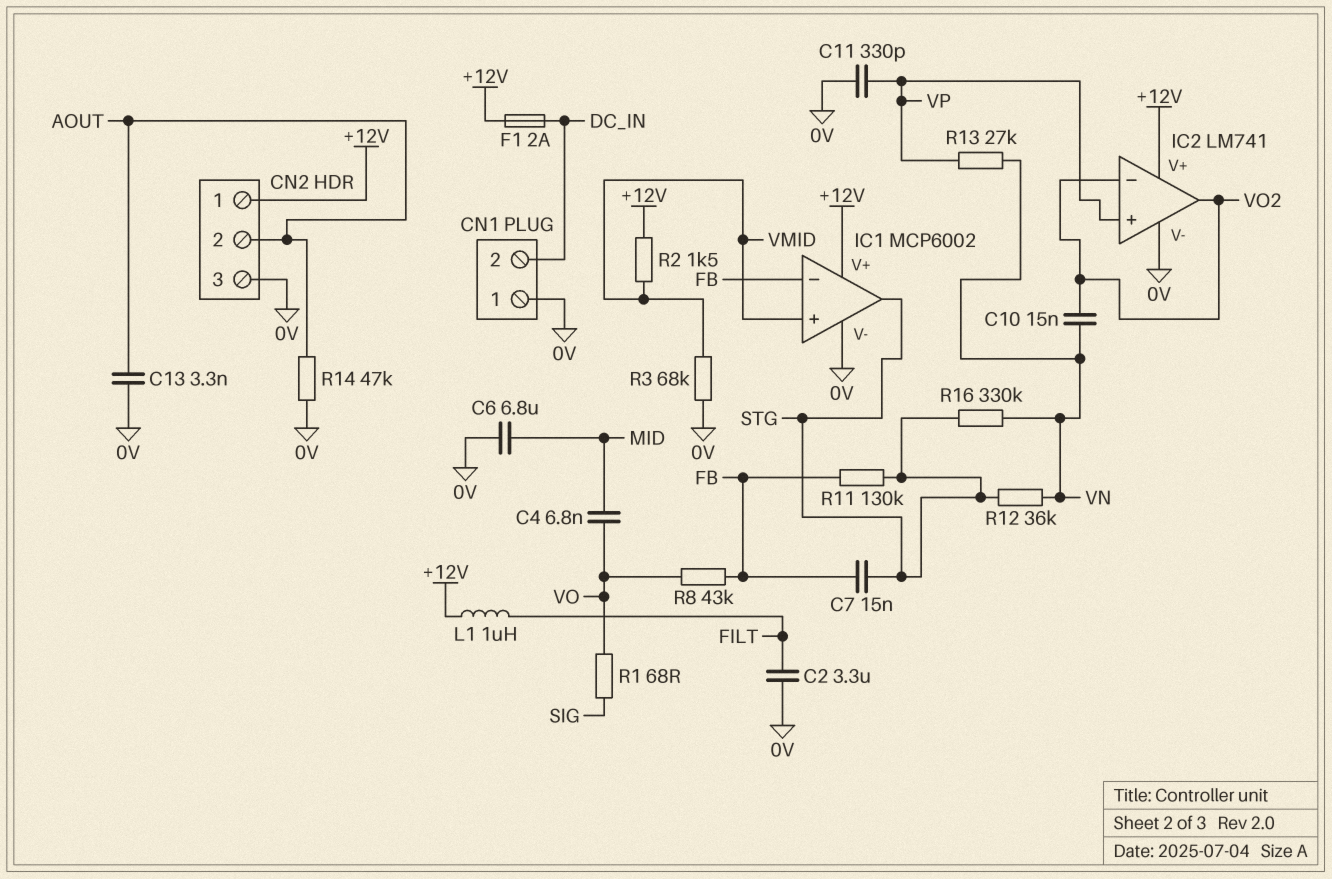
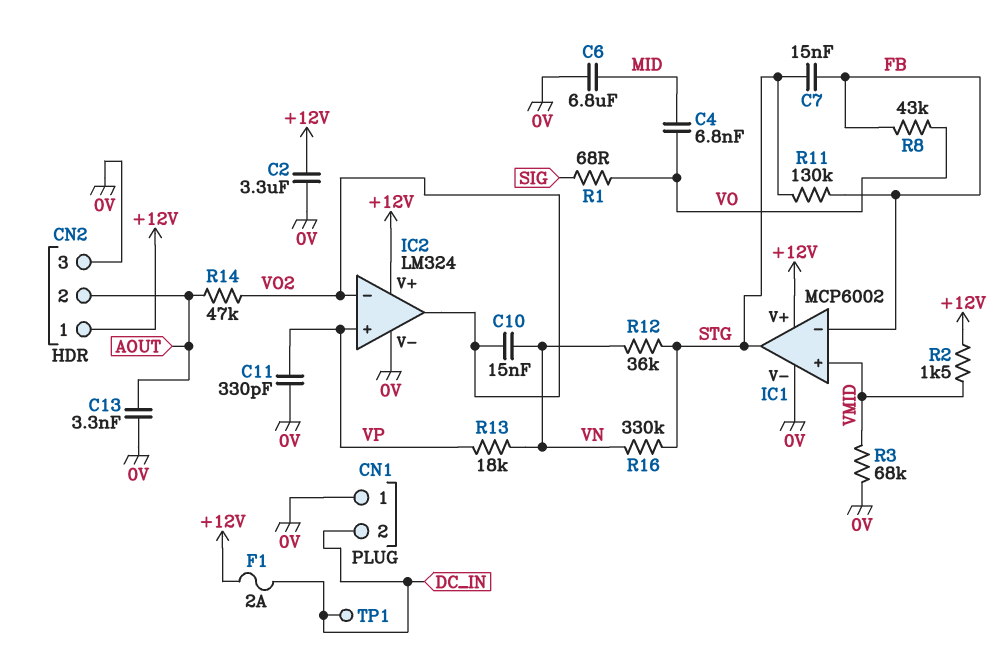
C2: 3.3uF (0V, FILT) -> 3.3uF (+12V, 0V)
IC2: LM741 -> LM324
L1: 1uH (+12V, FILT) -> none
R13: 27k (VN, VP) -> 18k (VN, VP)
R14: 47k (0V, AOUT) -> 47k (AOUT, VO2)
TP1: none -> test point (DC_IN)

